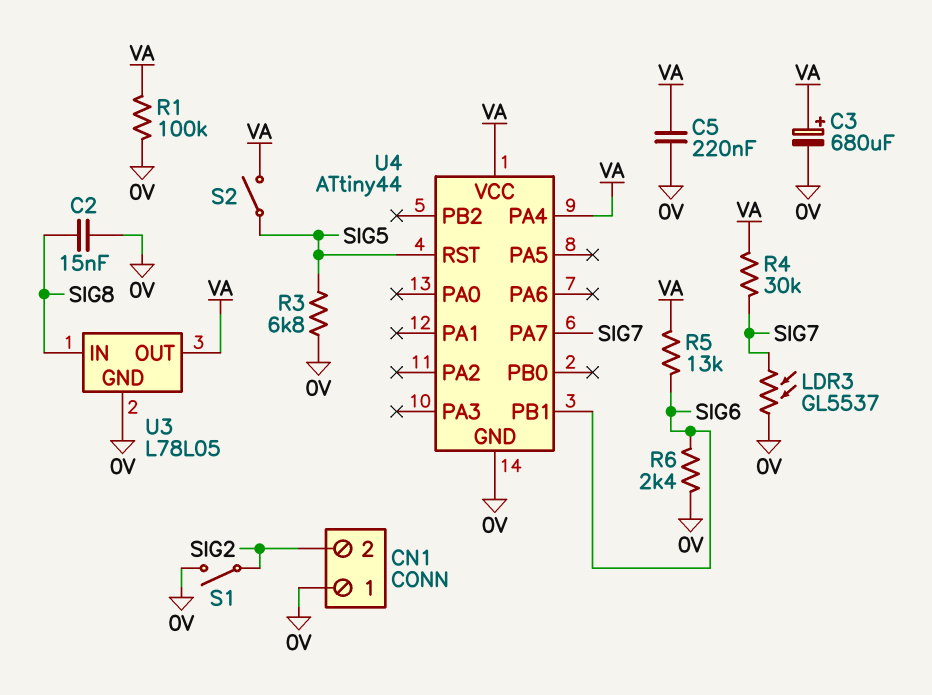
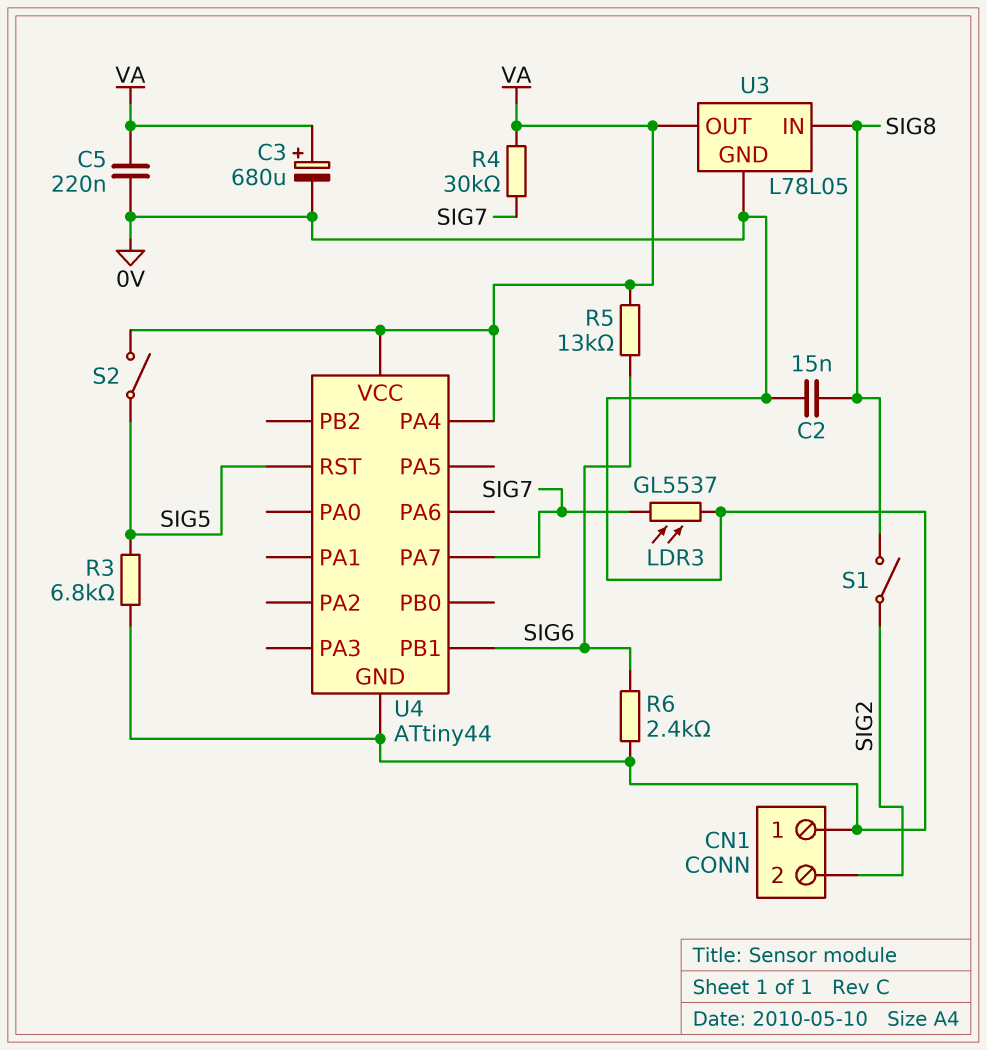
R1: 100k (0V, VA) -> none
S1: switch (0V, SIG2) -> switch (SIG2, SIG8)

